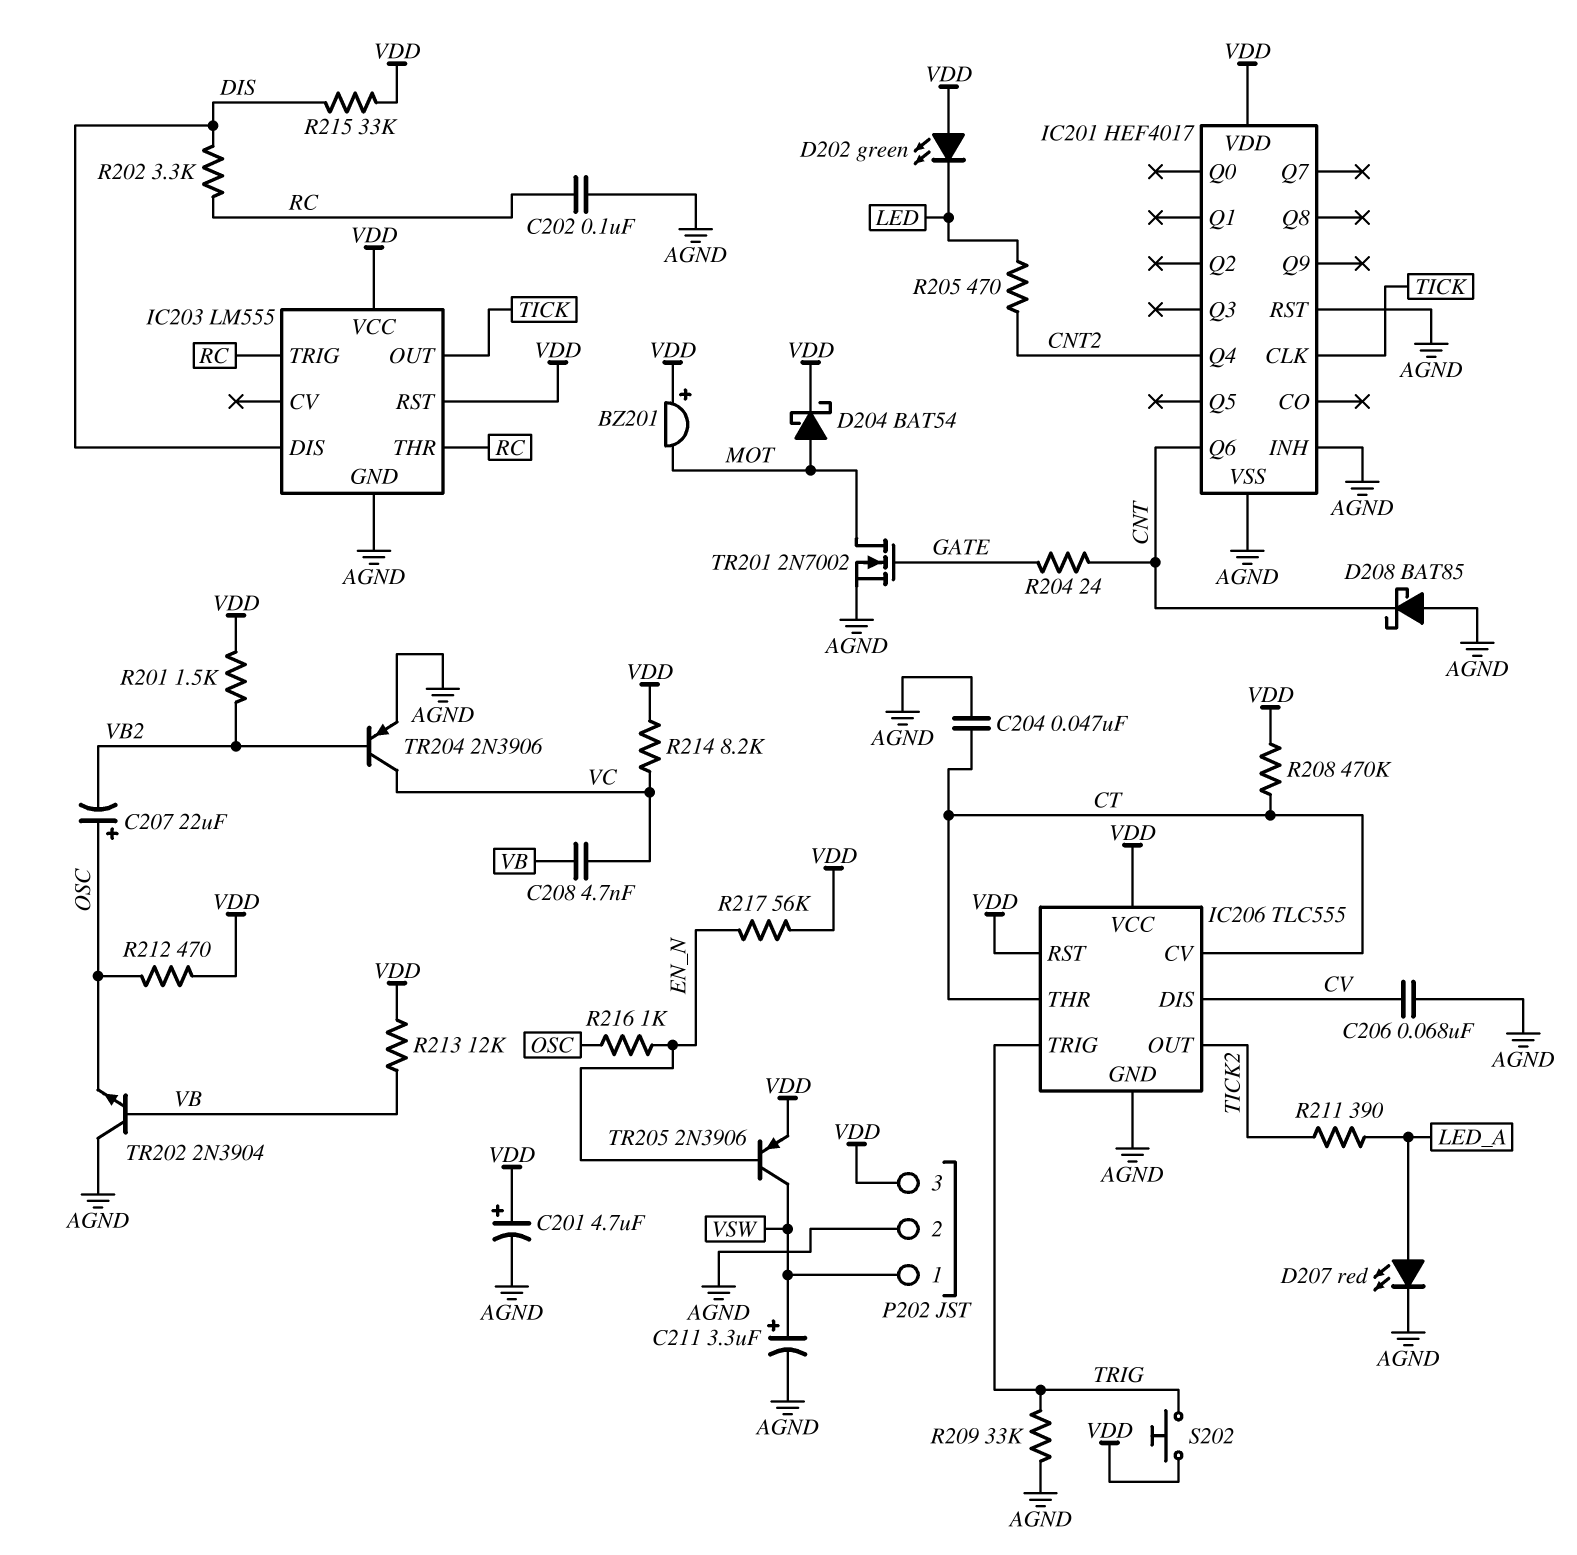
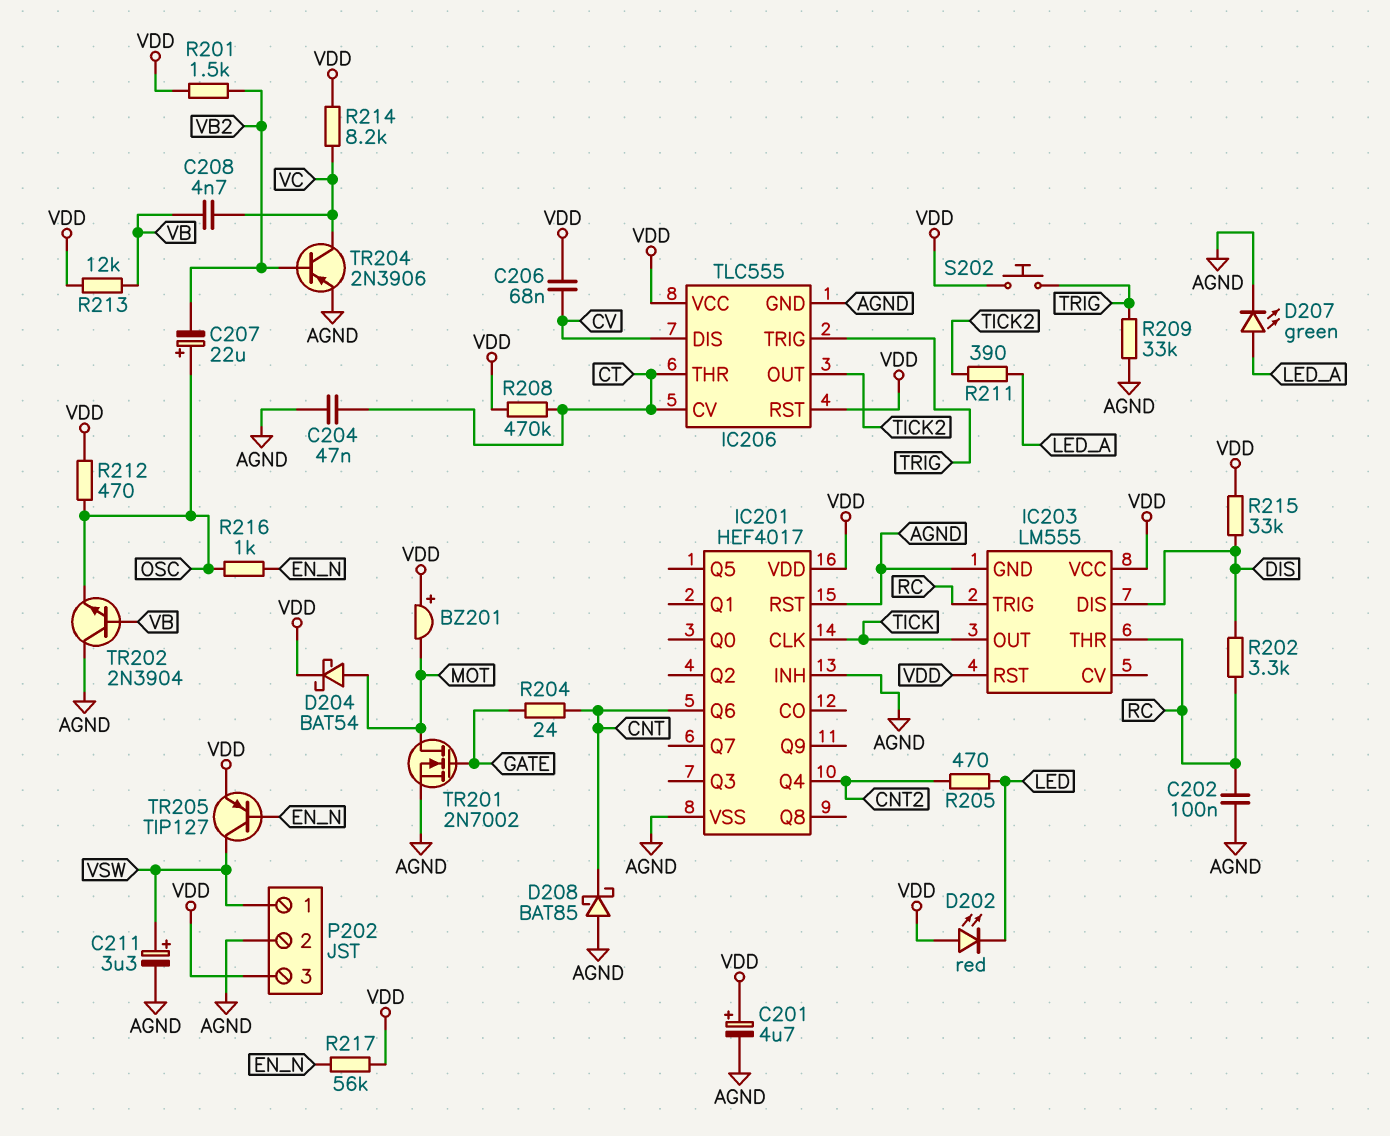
C206: 68nF (AGND, CV) -> 68nF (CV, VDD)
D202: LED green (A VDD, K LED) -> LED red (A VDD, K LED)
D207: LED red (A LED_A, K AGND) -> LED green (A LED_A, K AGND)
TR205: PNP 2N3906 (B EN_N, C VSW, E VDD) -> PNP TIP127 (B EN_N, C VSW, E VDD)

